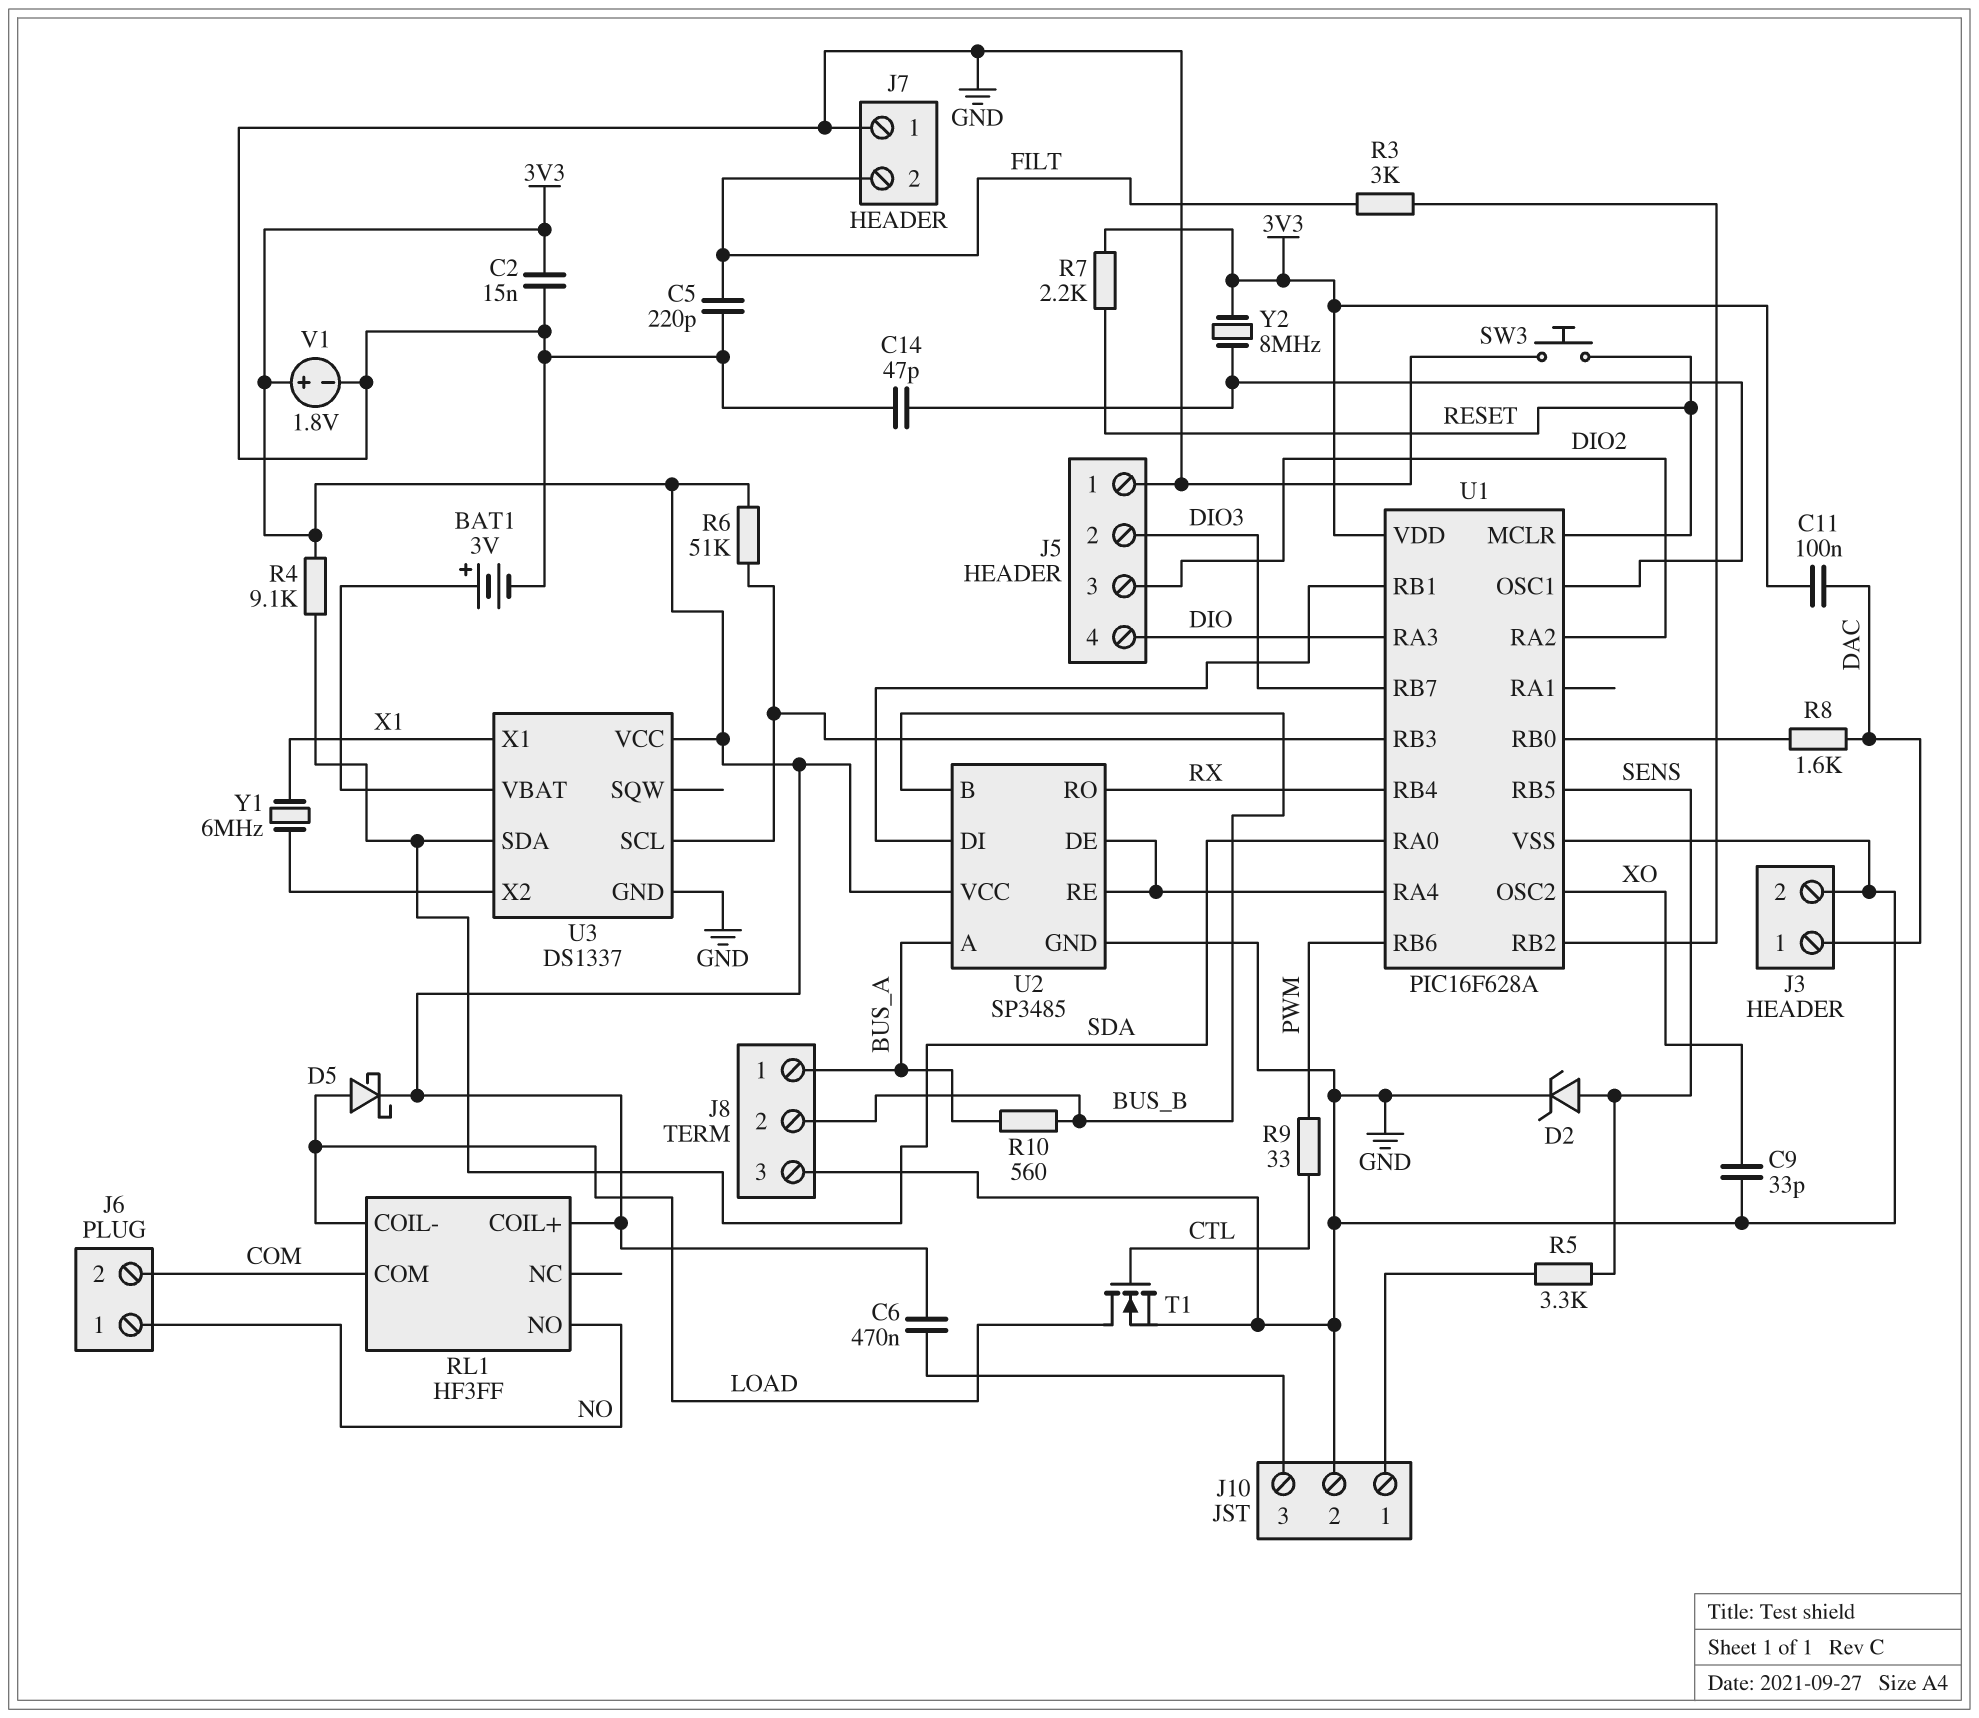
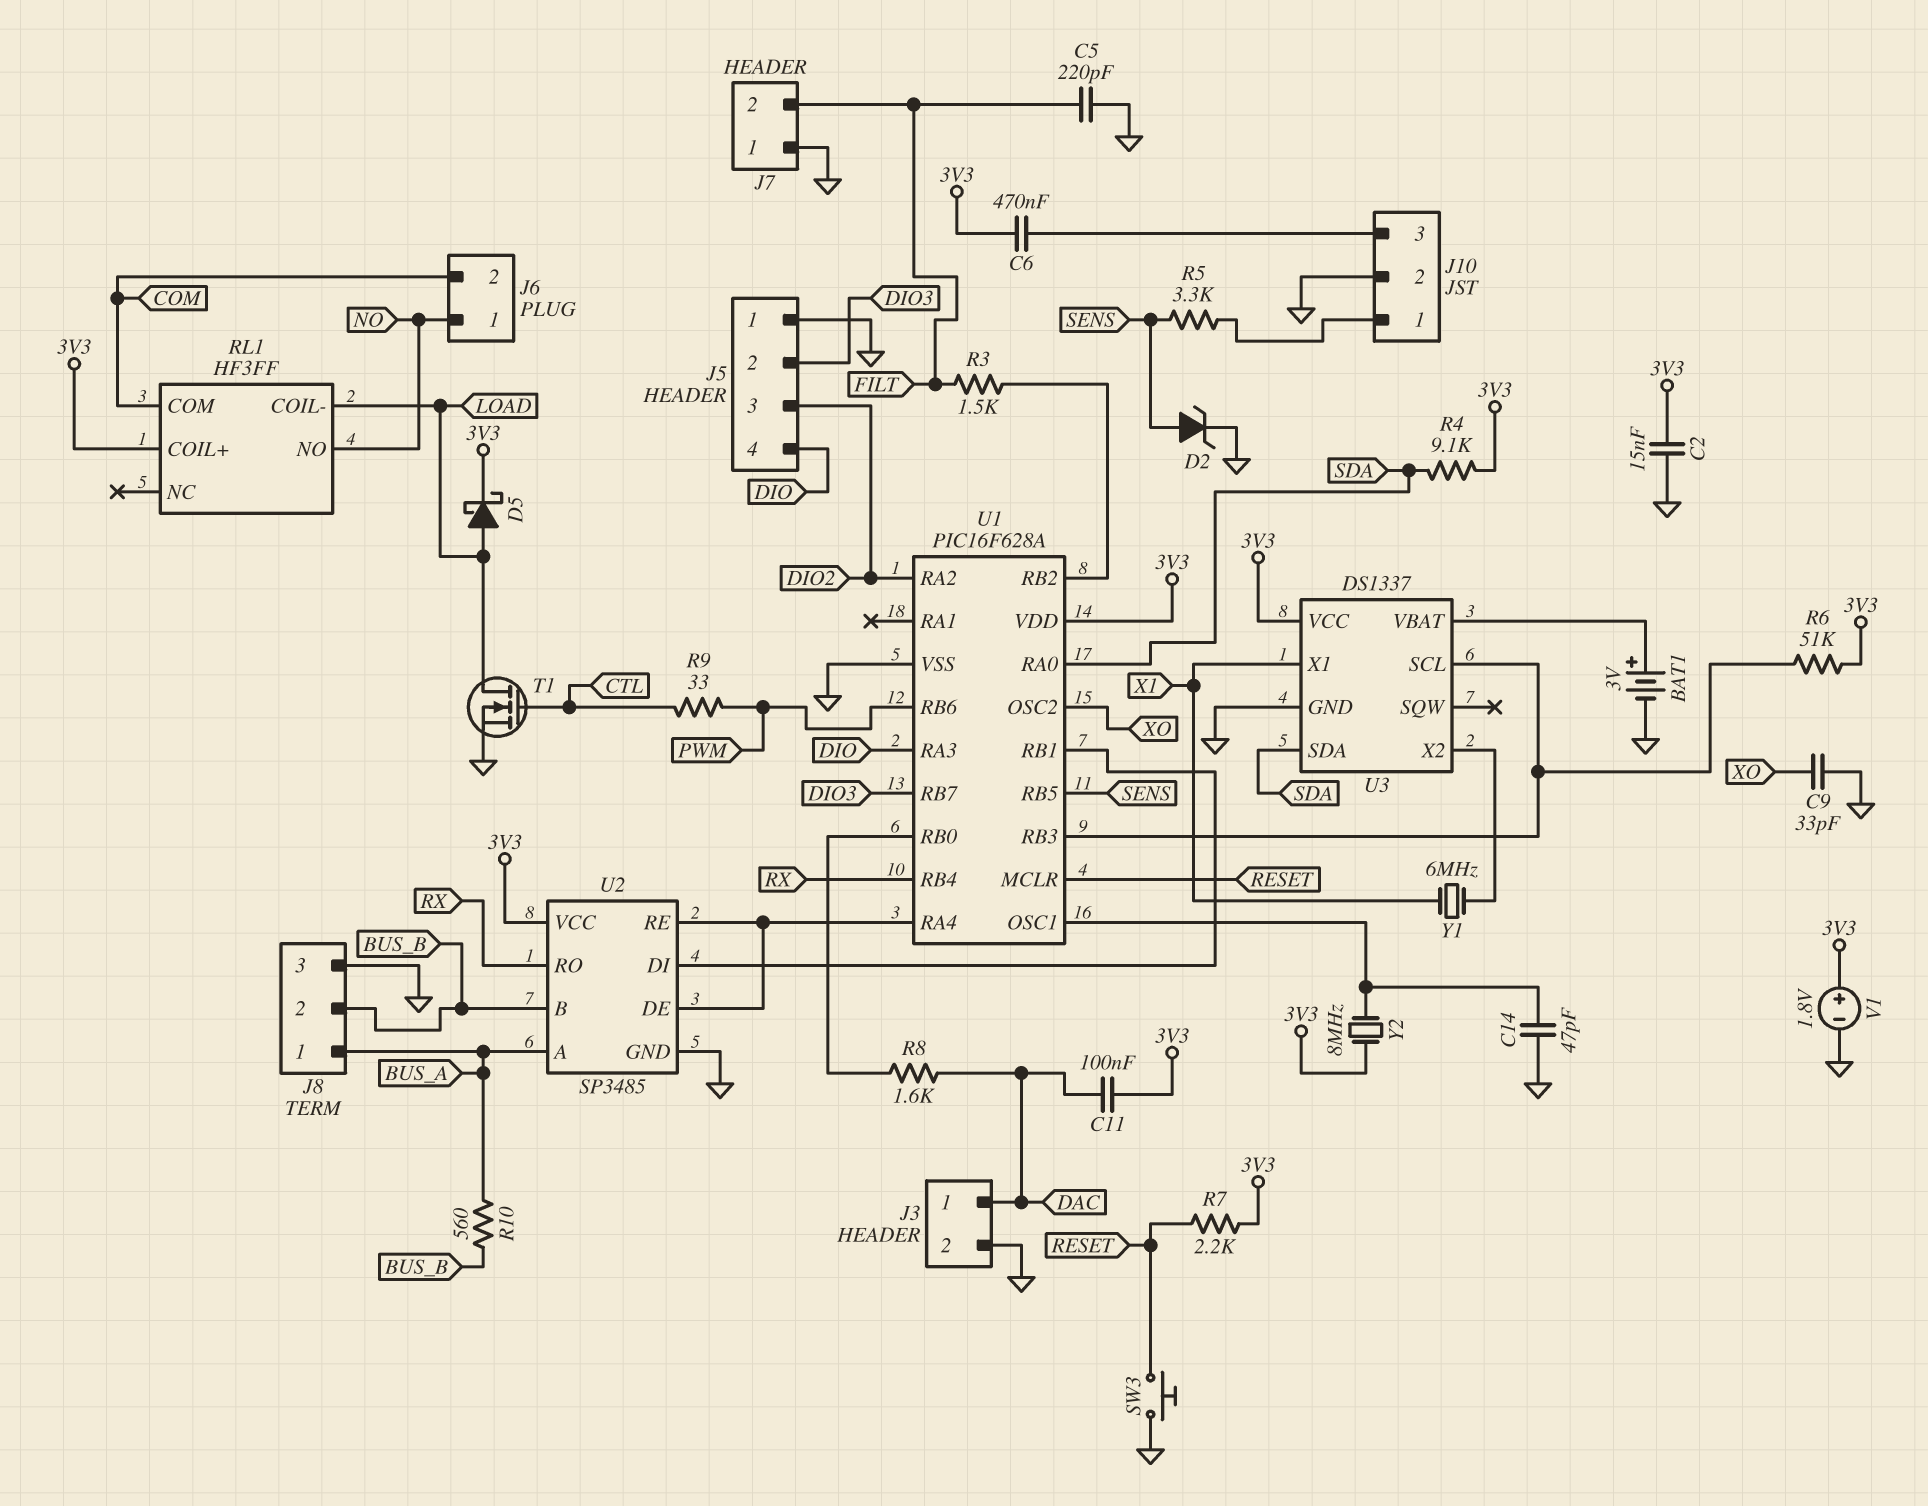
R3: 3k (FILT, U1/RB2) -> 1.5k (FILT, U1/RB2)

